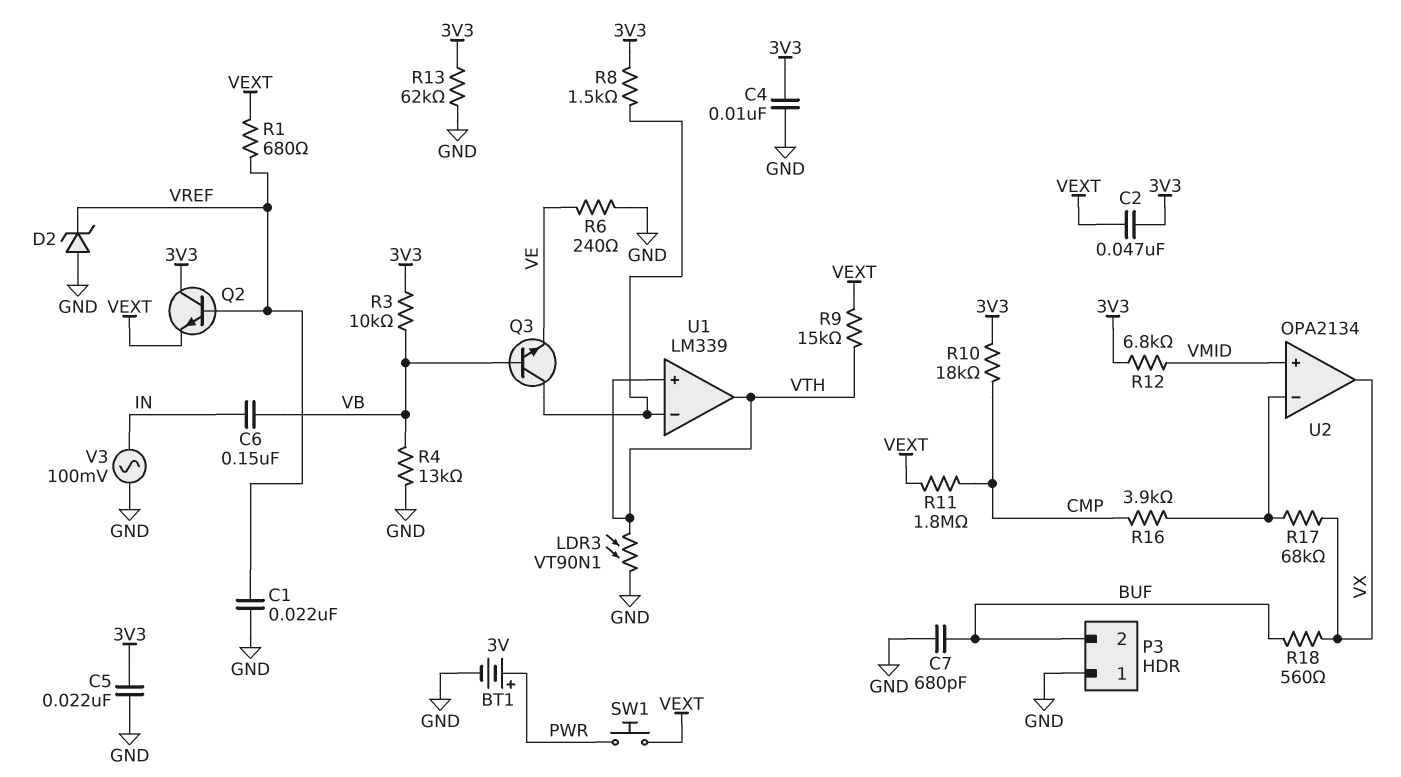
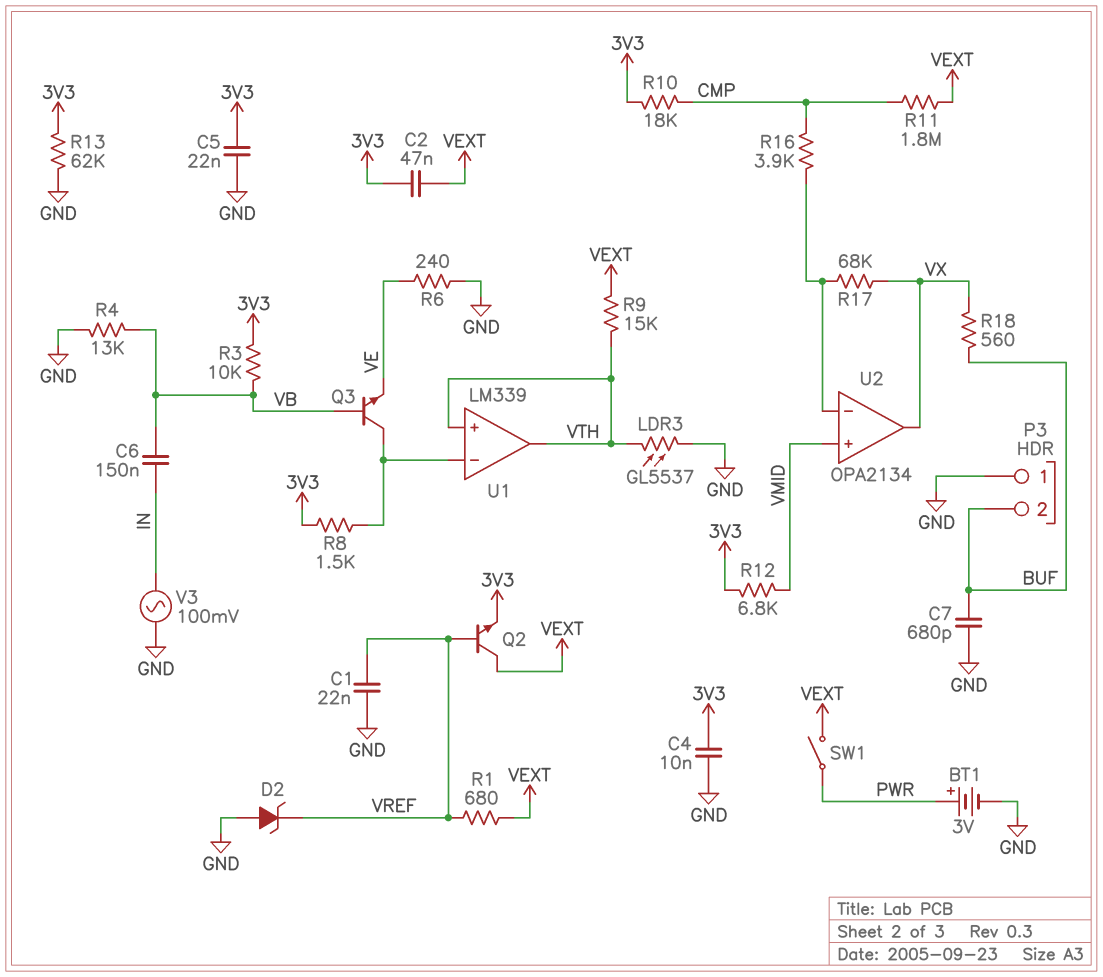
LDR3: VT90N1 (GND, VTH) -> GL5537 (GND, VTH)
Q2: NPN (B VREF, C 3V3, E VEXT) -> NPN (B VREF, C VEXT, E 3V3)
SW1: button (PWR, VEXT) -> switch (PWR, VEXT)

